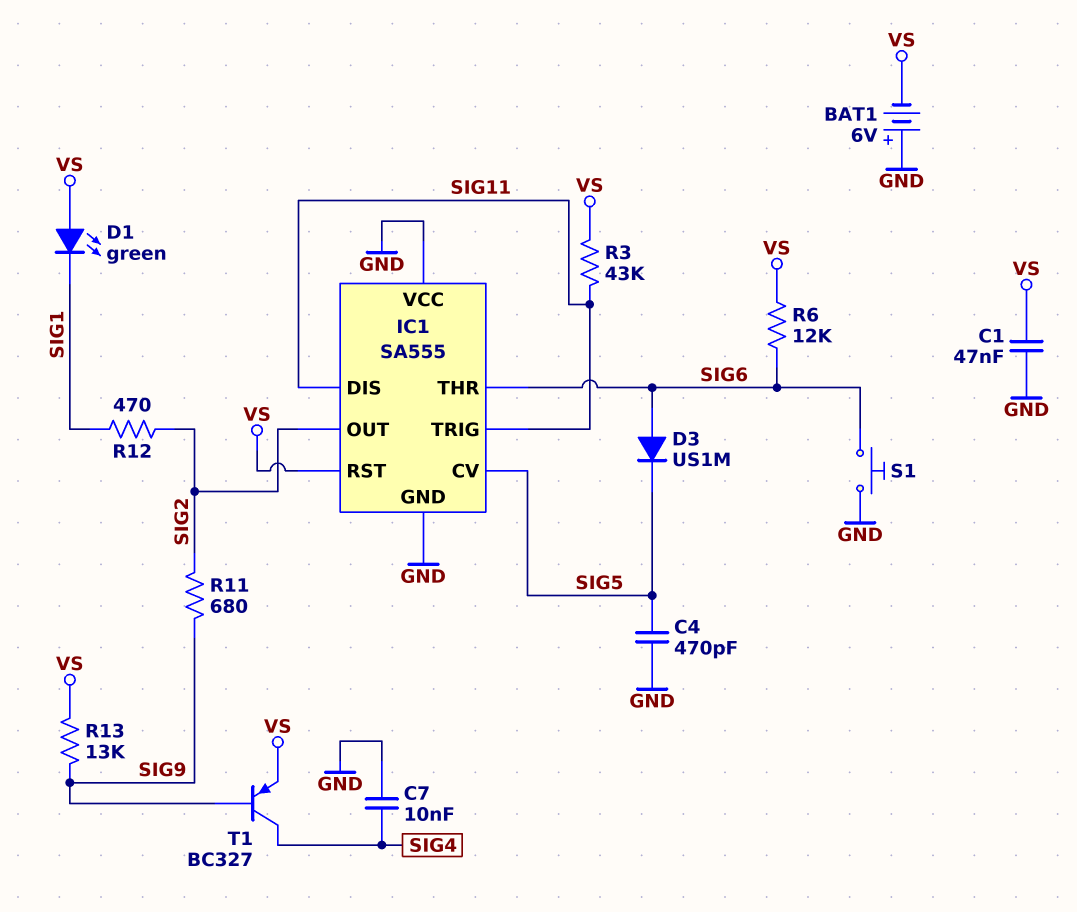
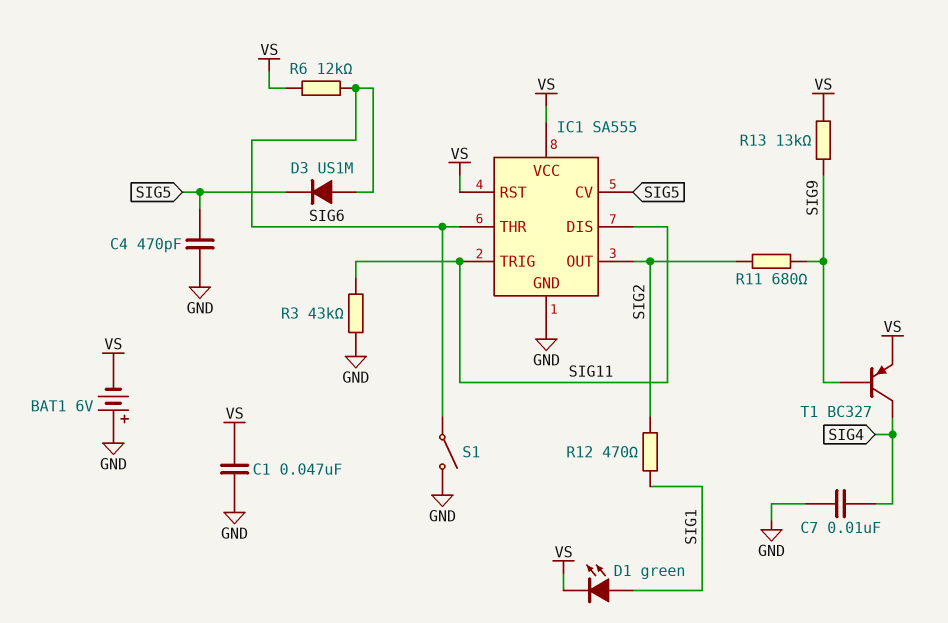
D1: LED green (A VS, K SIG1) -> LED green (A SIG1, K VS)
IC1 pin VCC: GND -> VS
R3: 43k (SIG11, VS) -> 43k (GND, SIG11)
S1: button (GND, SIG6) -> switch (GND, SIG6)

